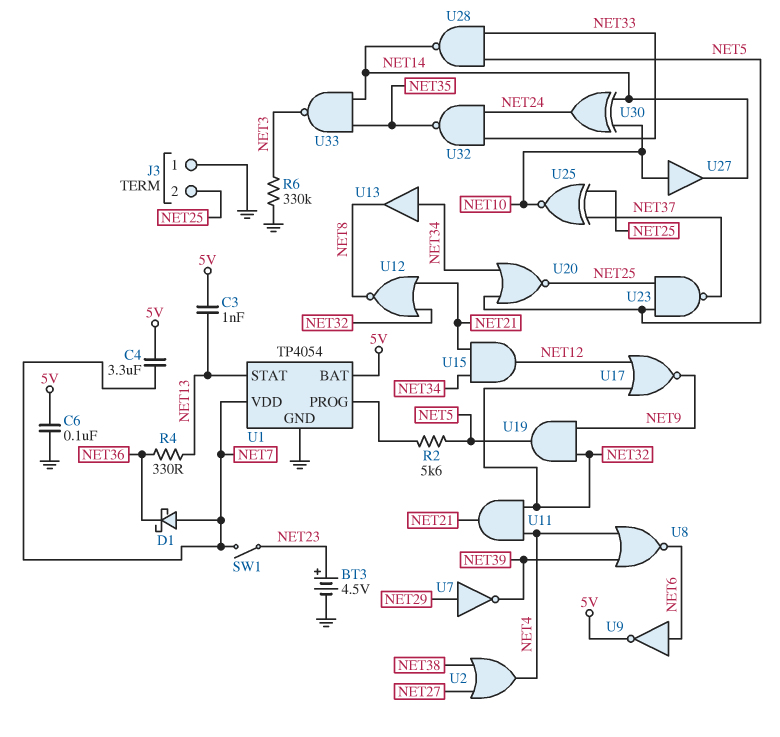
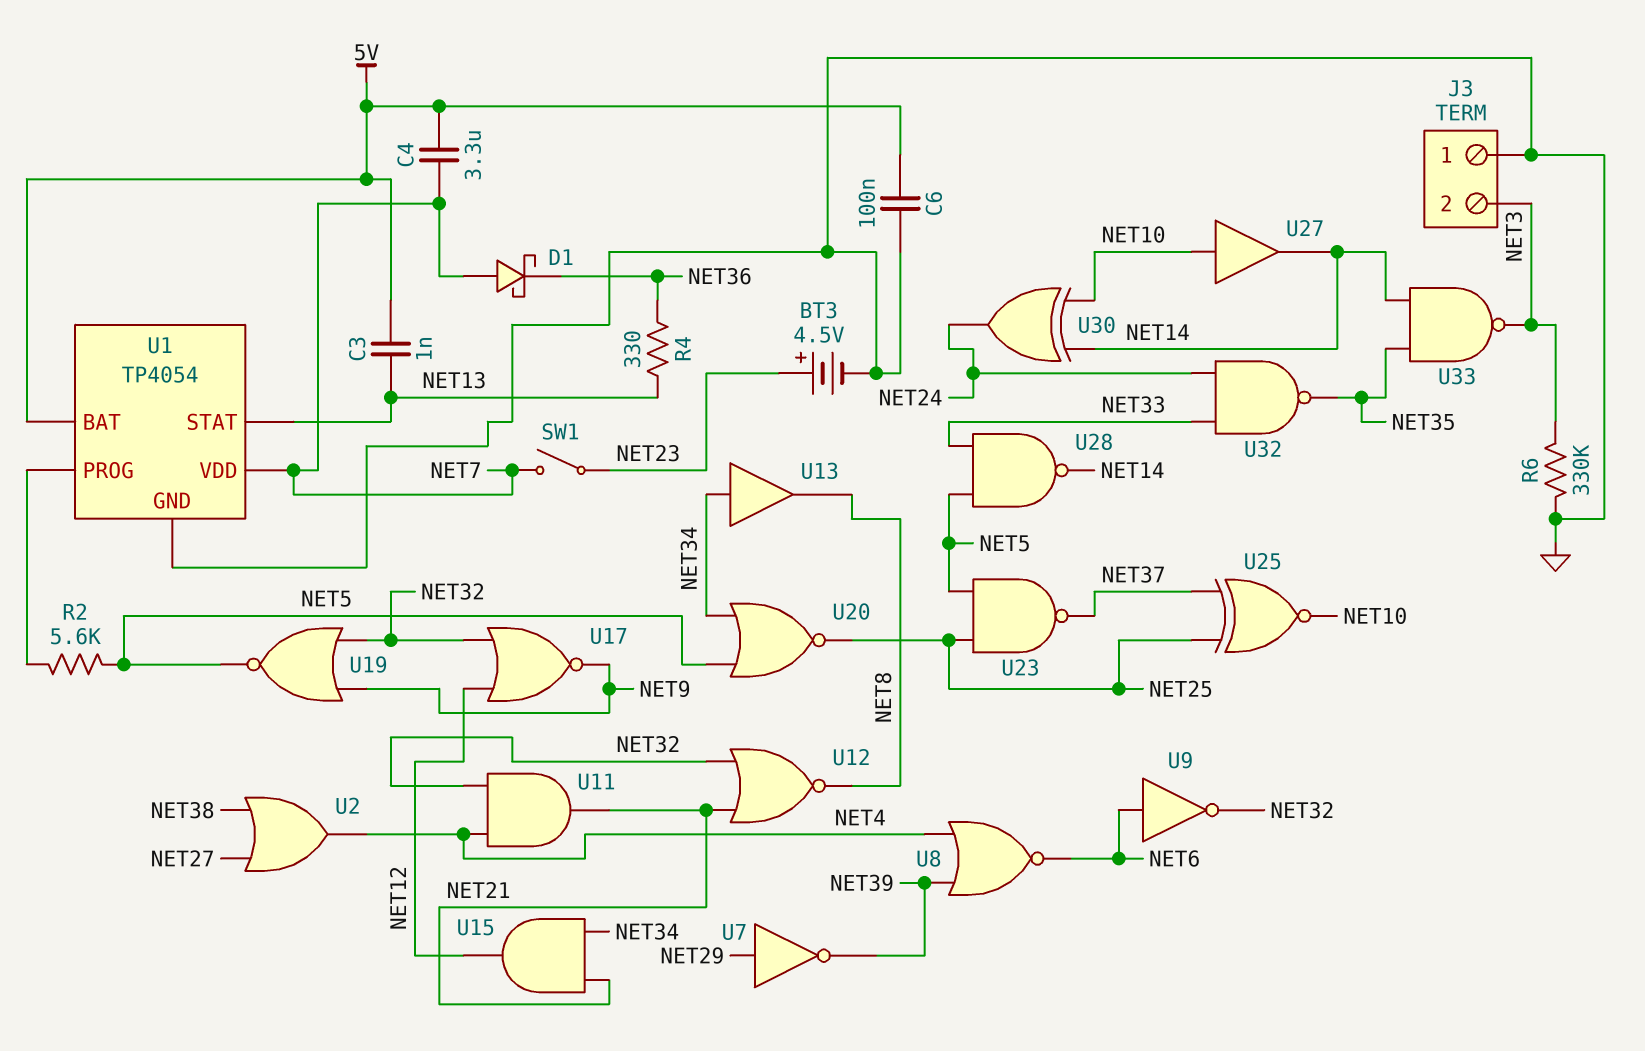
J3 pin 2: NET25 -> NET3
U9: NOT (in NET6, out 5V) -> NOT (in NET6, out NET32)
U19: AND (in NET9, in NET32, out NET5) -> NOR (in NET9, in NET32, out NET5)

